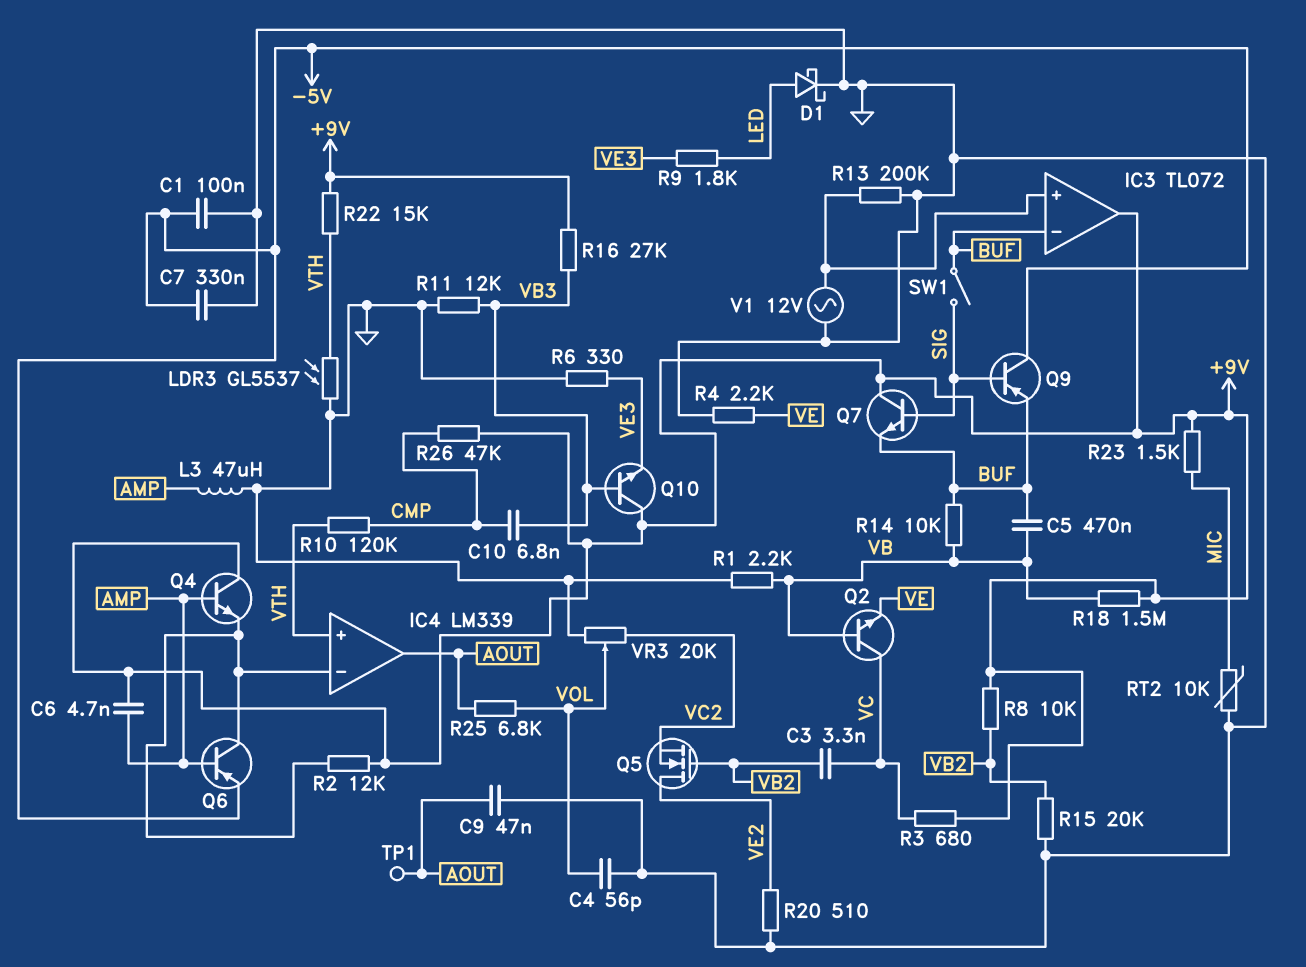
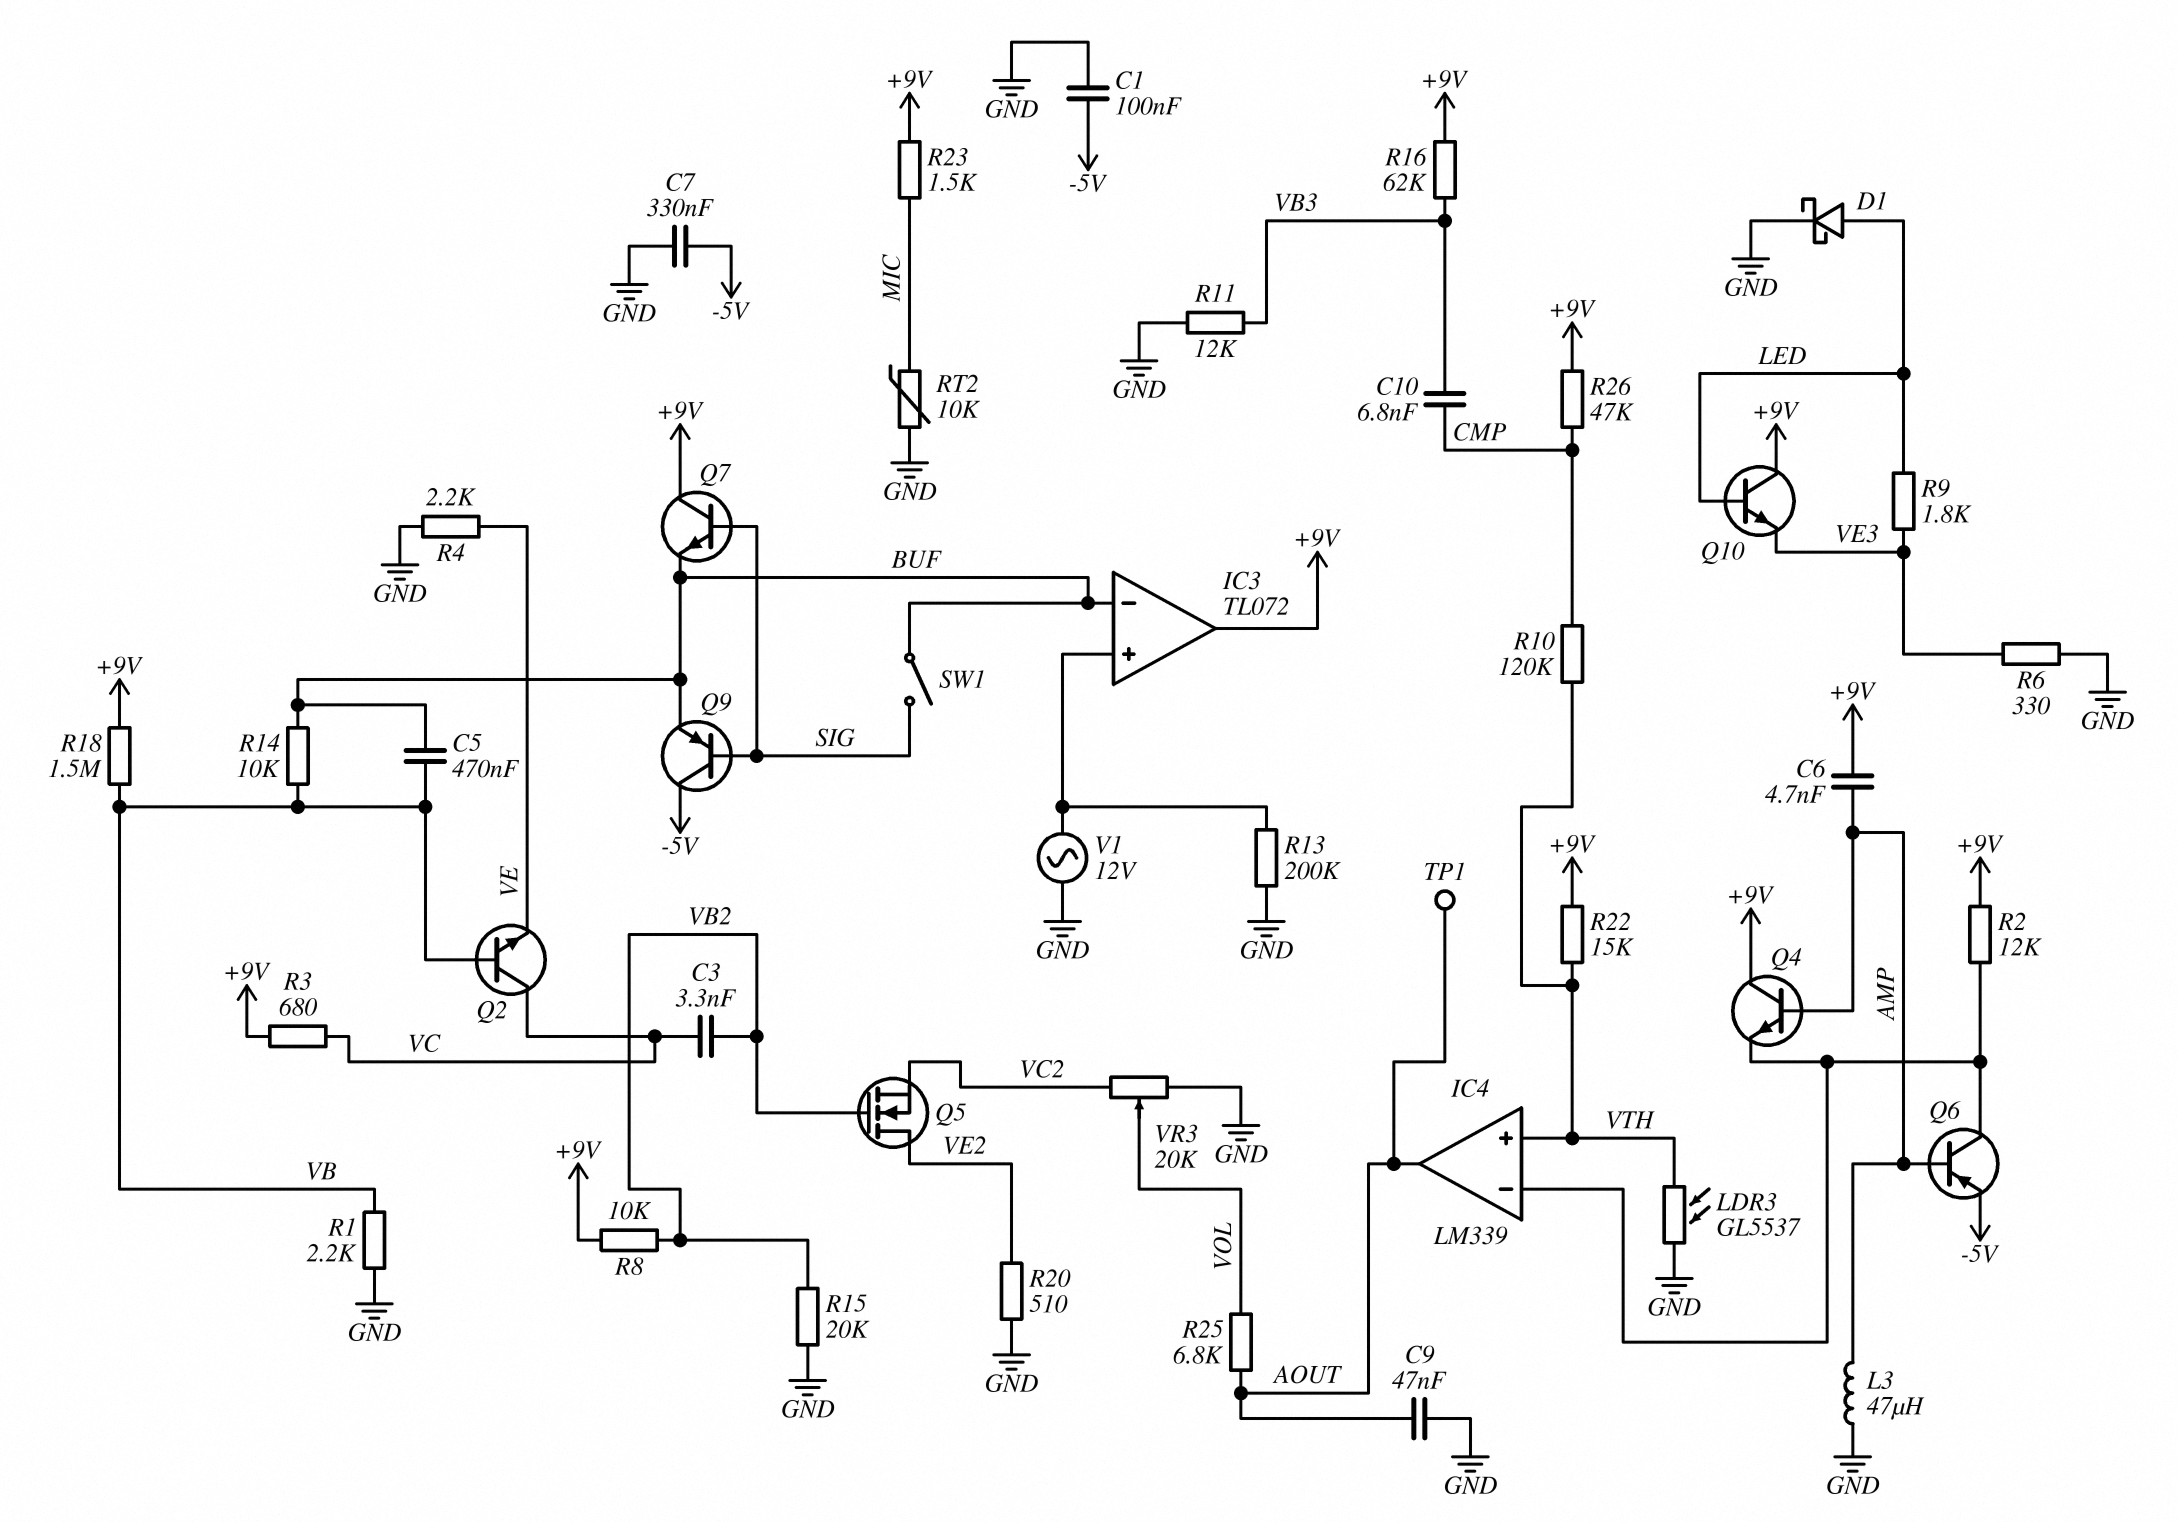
C4: 56pF (GND, VOL) -> none
Q10: NPN (B VB3, C +9V, E VE3) -> NPN (B LED, C +9V, E VE3)
R16: 27k (+9V, VB3) -> 62k (+9V, VB3)

